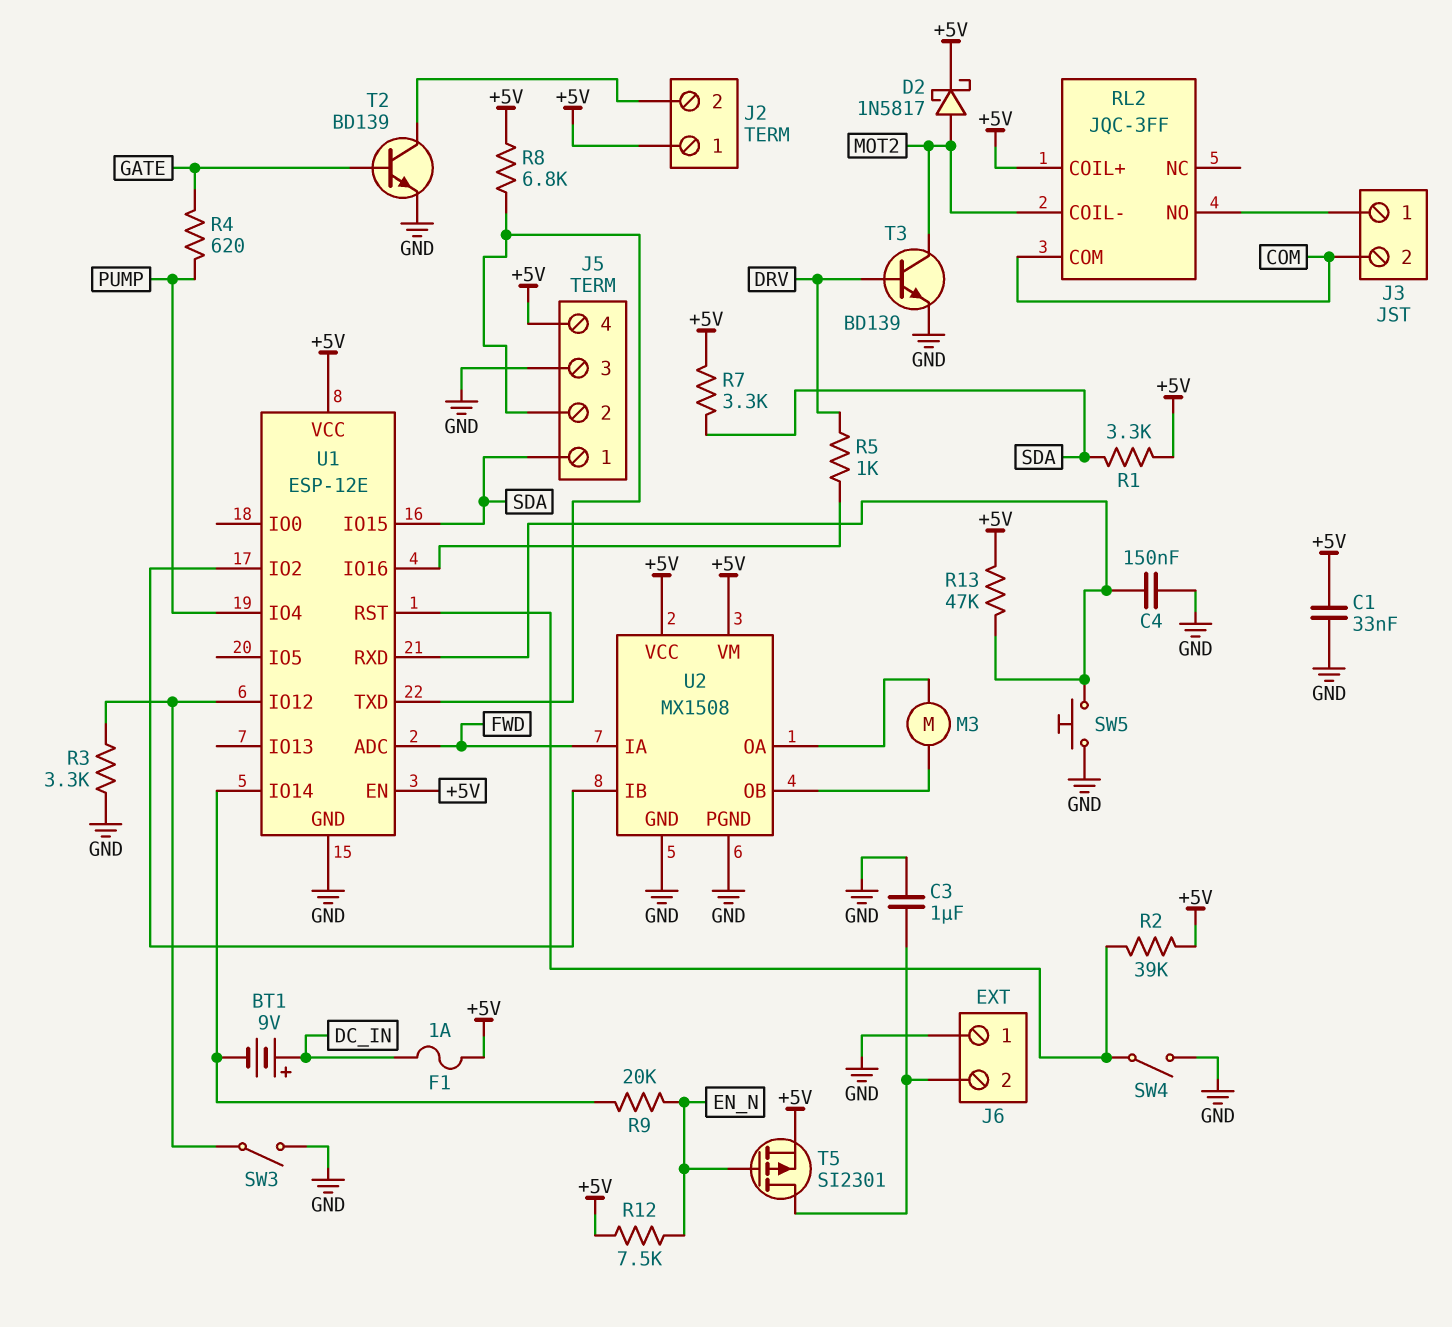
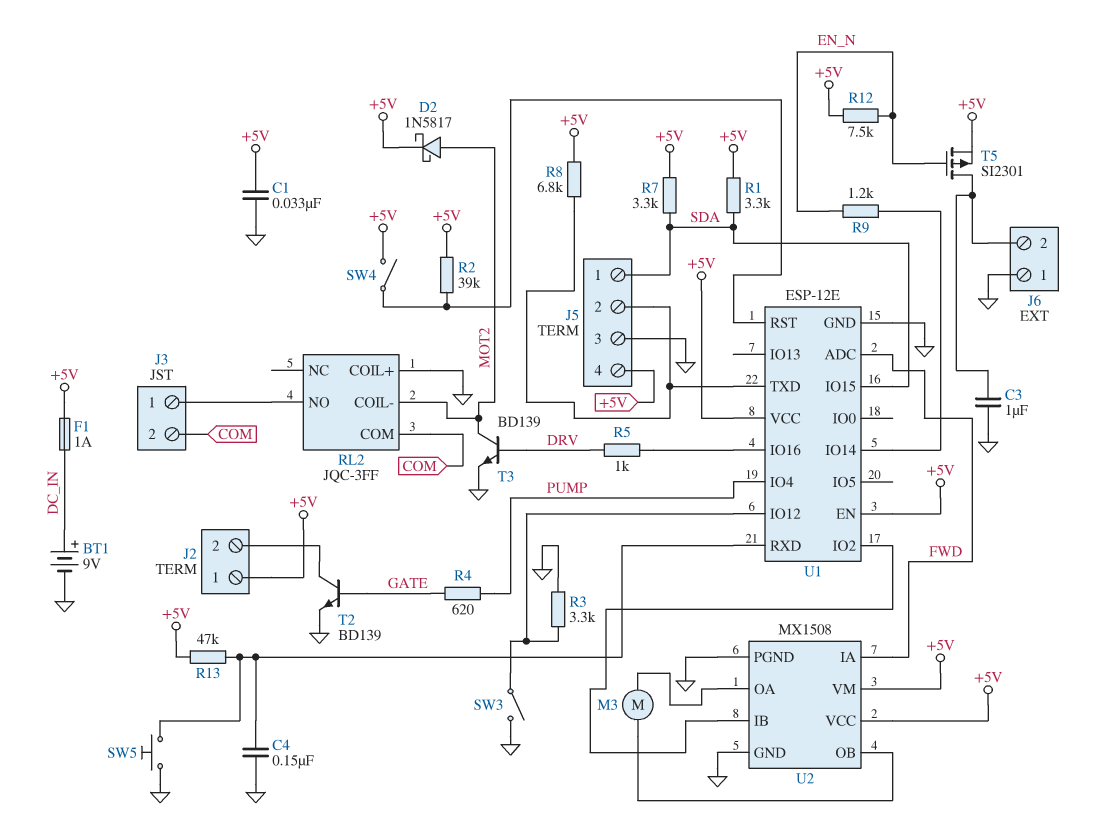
BT1: 9V (plus DC_IN, minus U1/IO14) -> 9V (plus DC_IN, minus GND)
R9: 20k (EN_N, U1/IO14) -> 1.2k (EN_N, U1/IO14)
RL2 pin COIL+: +5V -> GND
SW4: switch (GND, U1/RST) -> switch (+5V, U1/RST)

